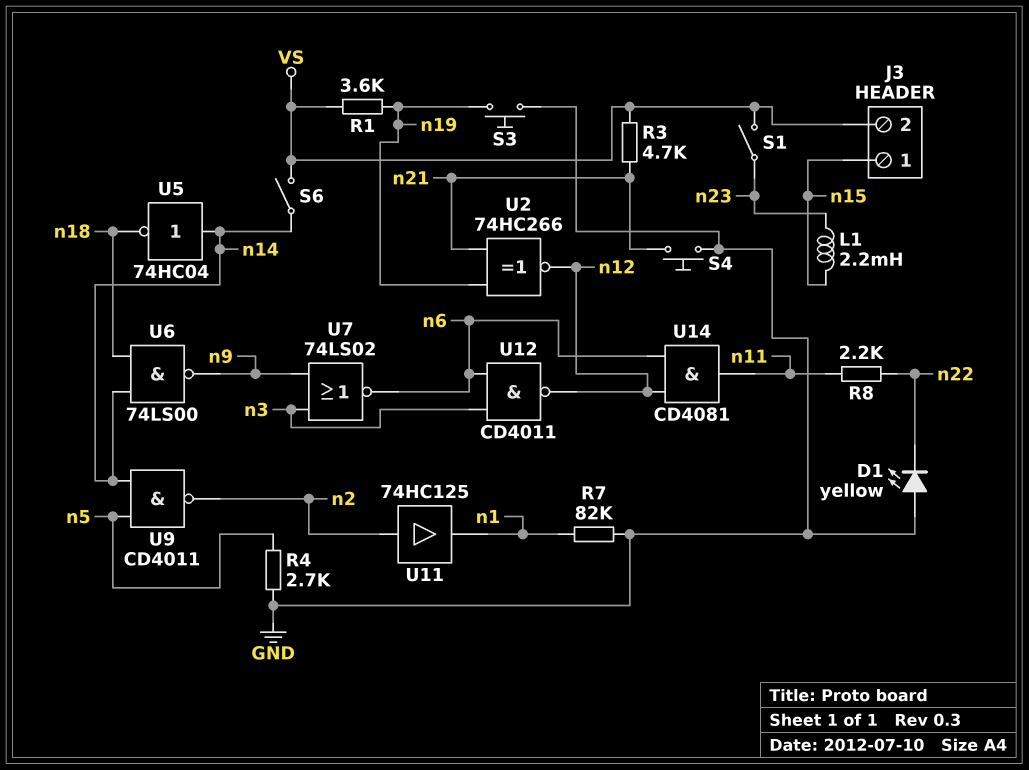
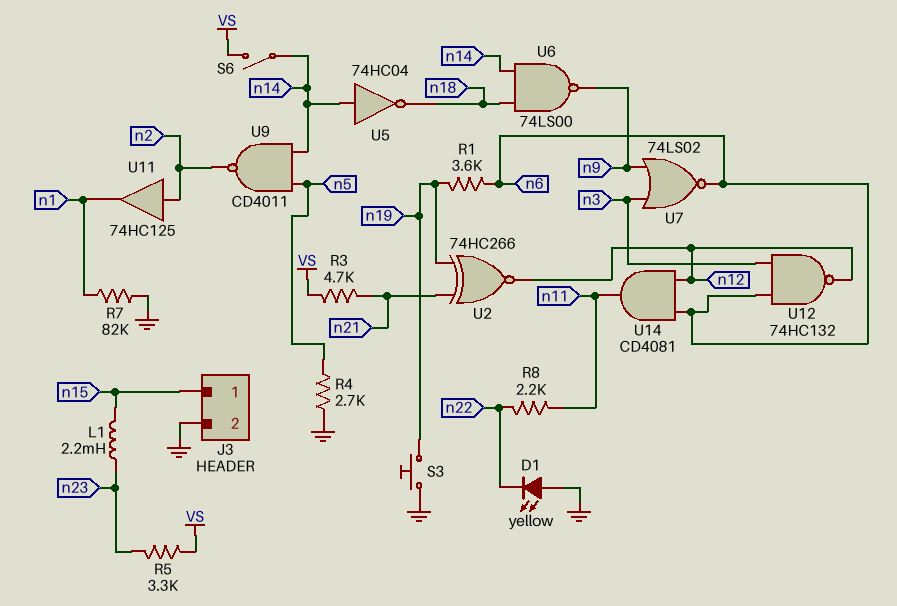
J3 pin 2: VS -> GND
R1: 3.6k (VS, n19) -> 3.6k (n6, n19)
R5: none -> 3.3k (VS, n23)
S1: switch (VS, n23) -> none
S4: button (GND, n21) -> none
U12: NAND CD4011 (in n3, in n6, out n12) -> NAND 74HC132 (in n3, in n6, out n12)

